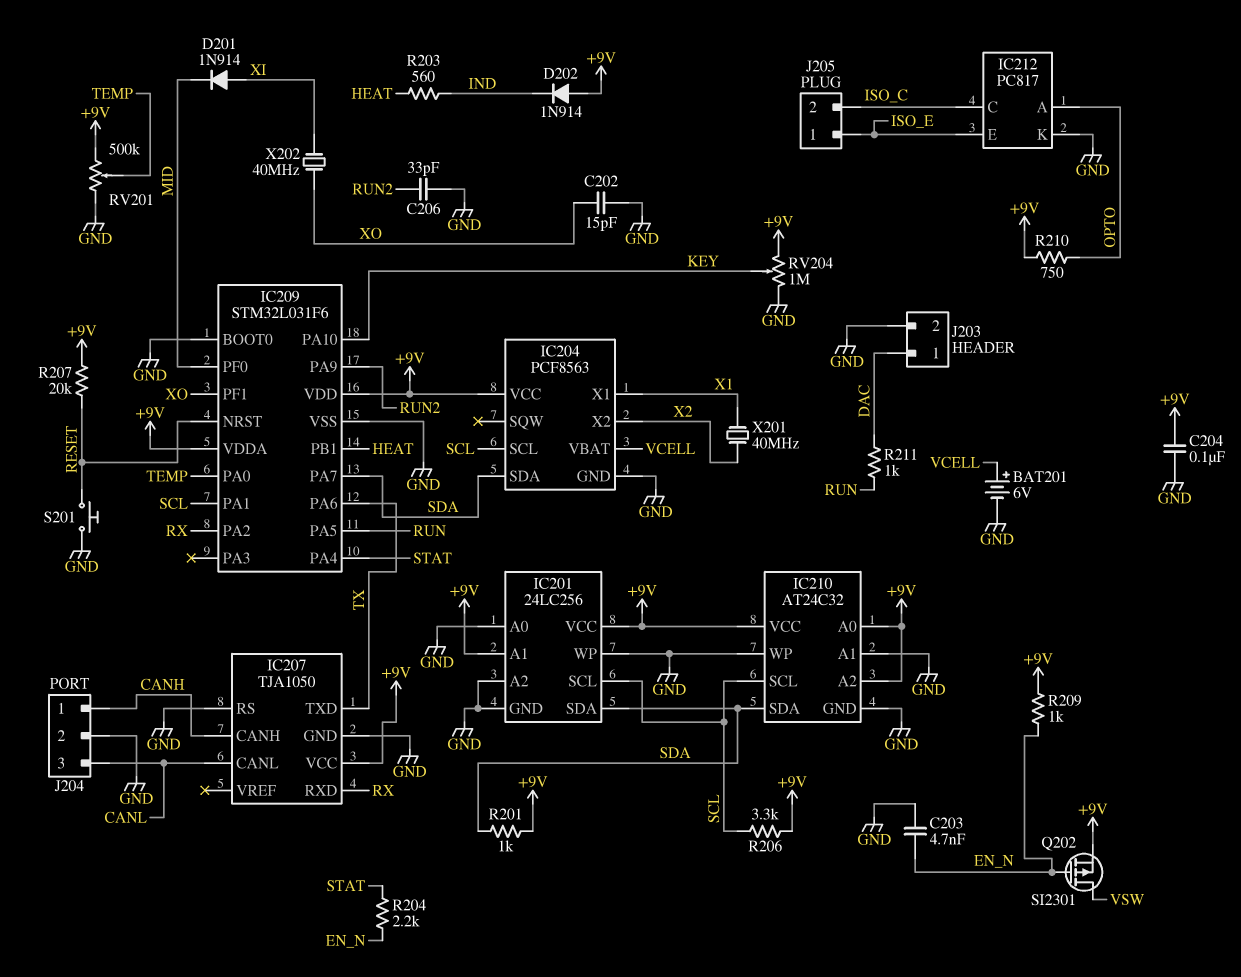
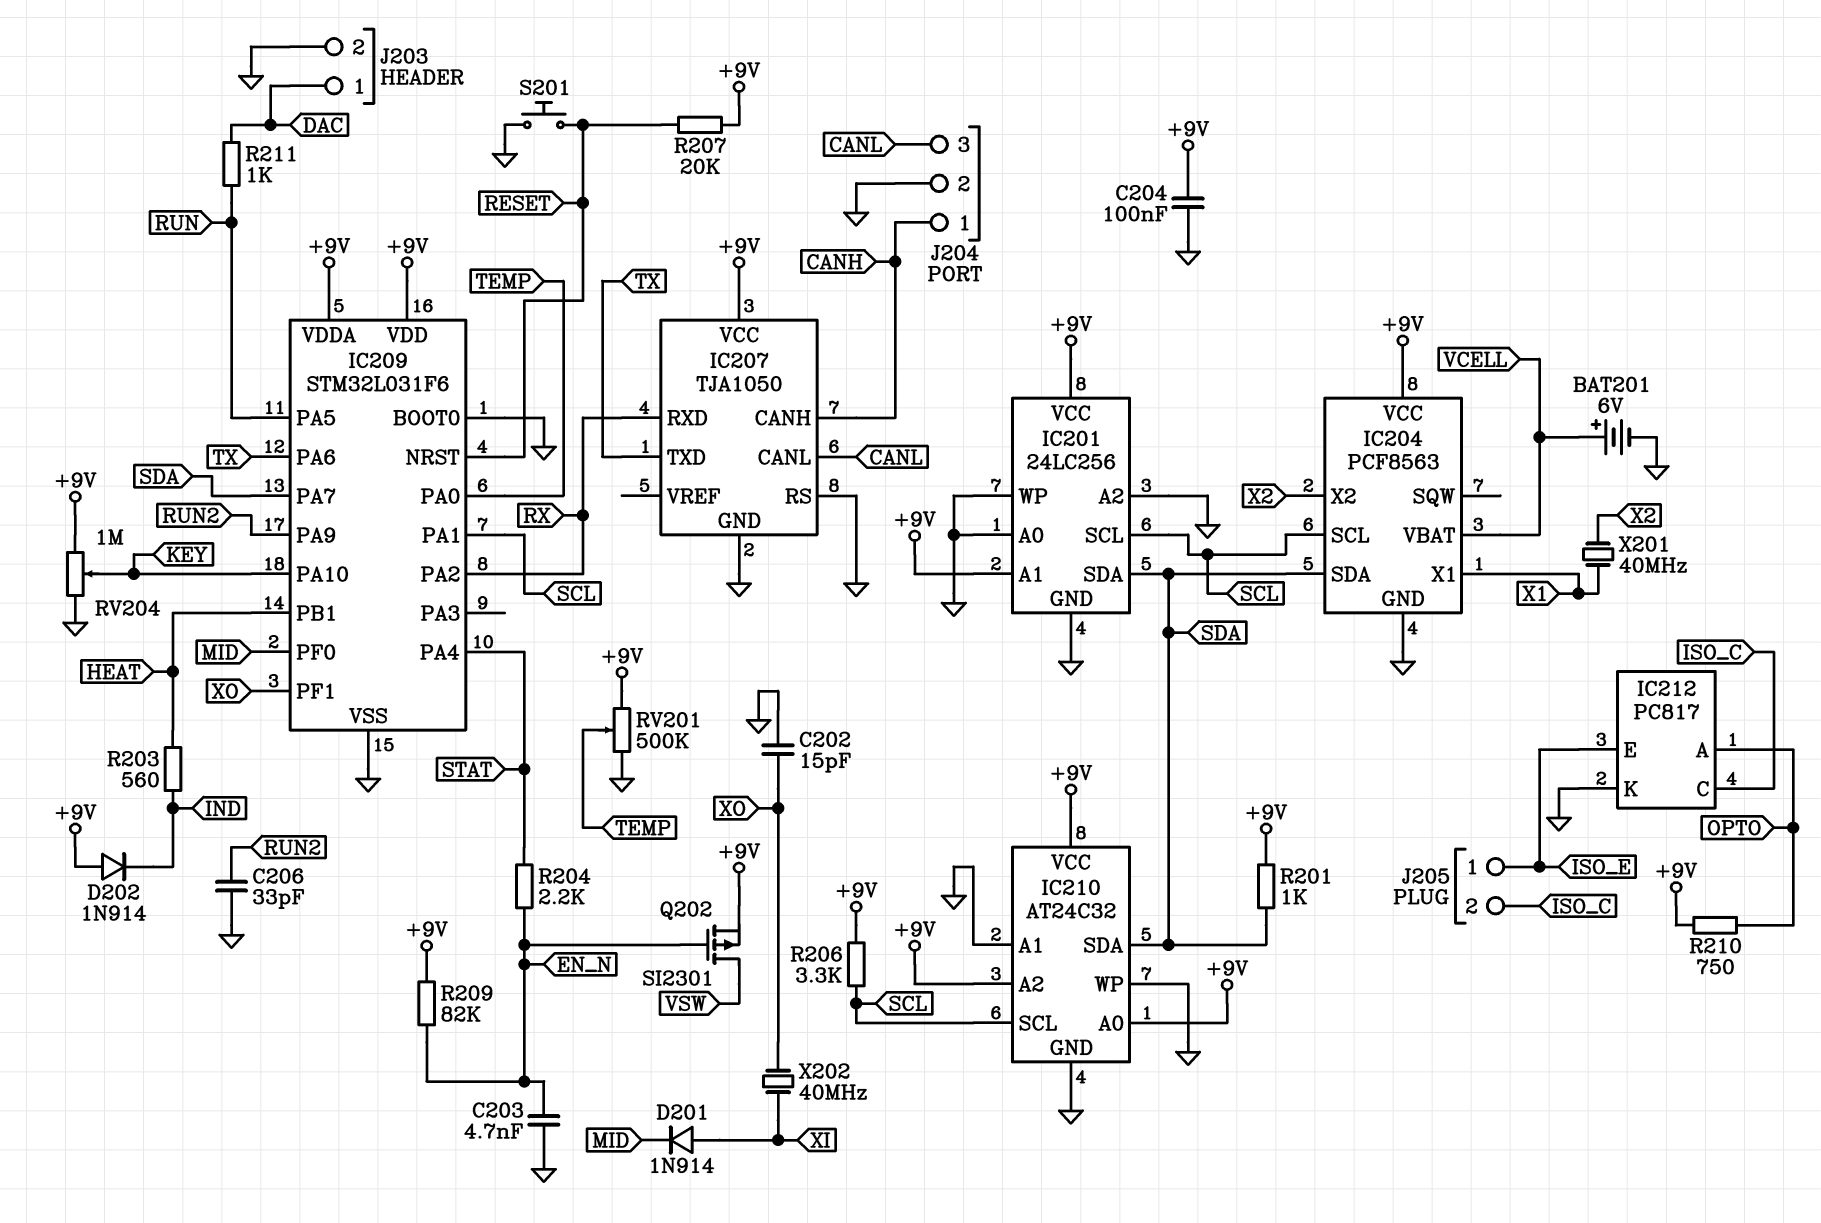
R209: 1k (+9V, EN_N) -> 82k (+9V, EN_N)

